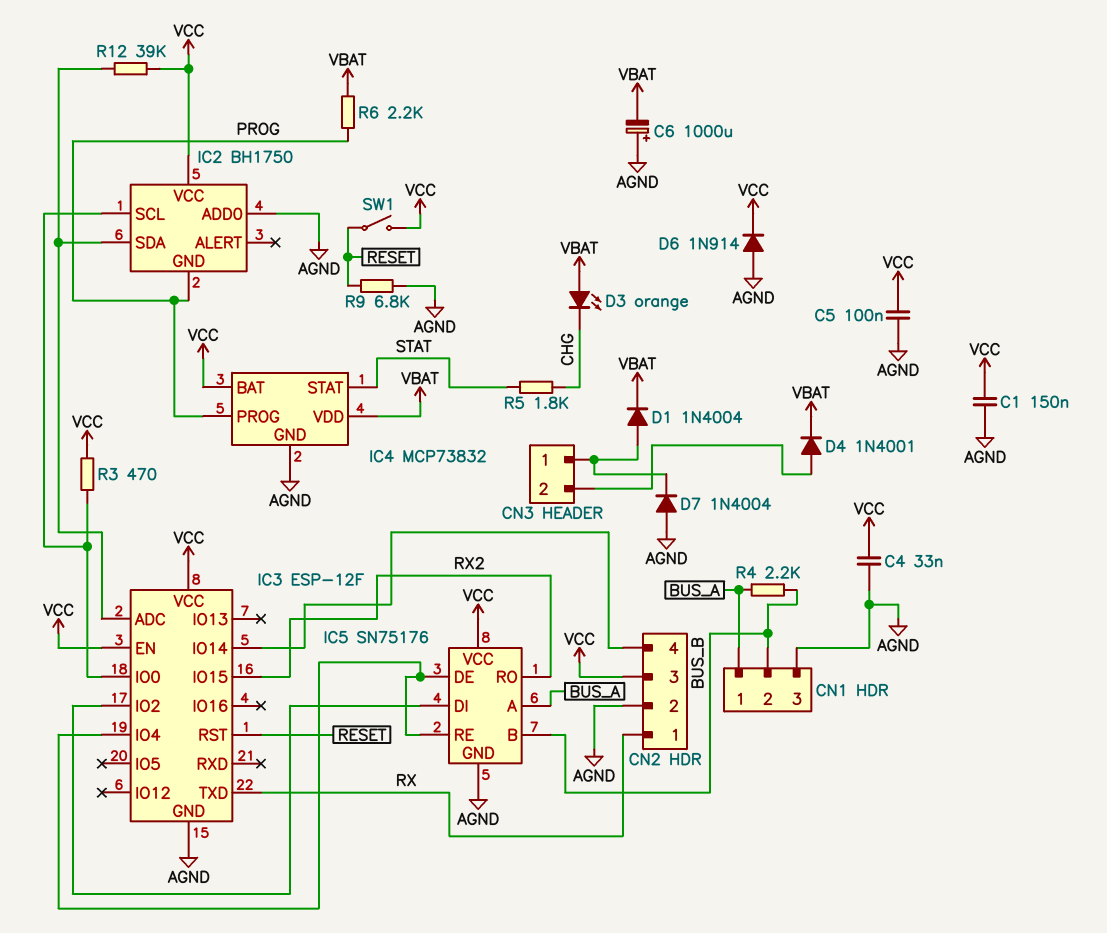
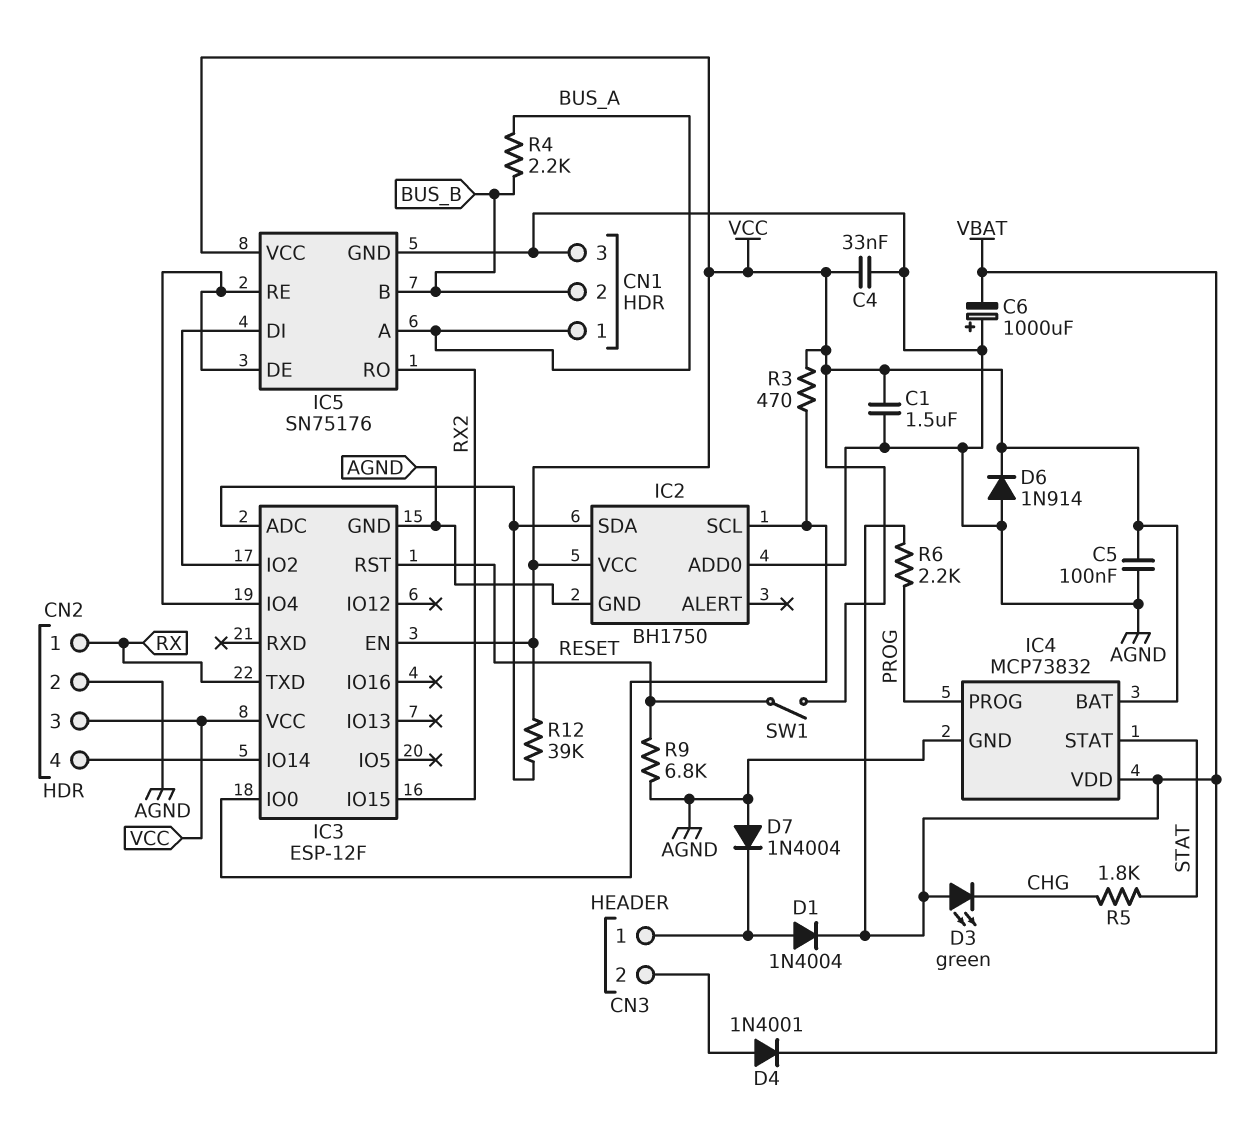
C1: 150nF (AGND, VCC) -> 1.5uF (AGND, VCC)
D3: LED orange (A VBAT, K CHG) -> LED green (A VBAT, K CHG)
IC2 pin GND: PROG -> AGND

